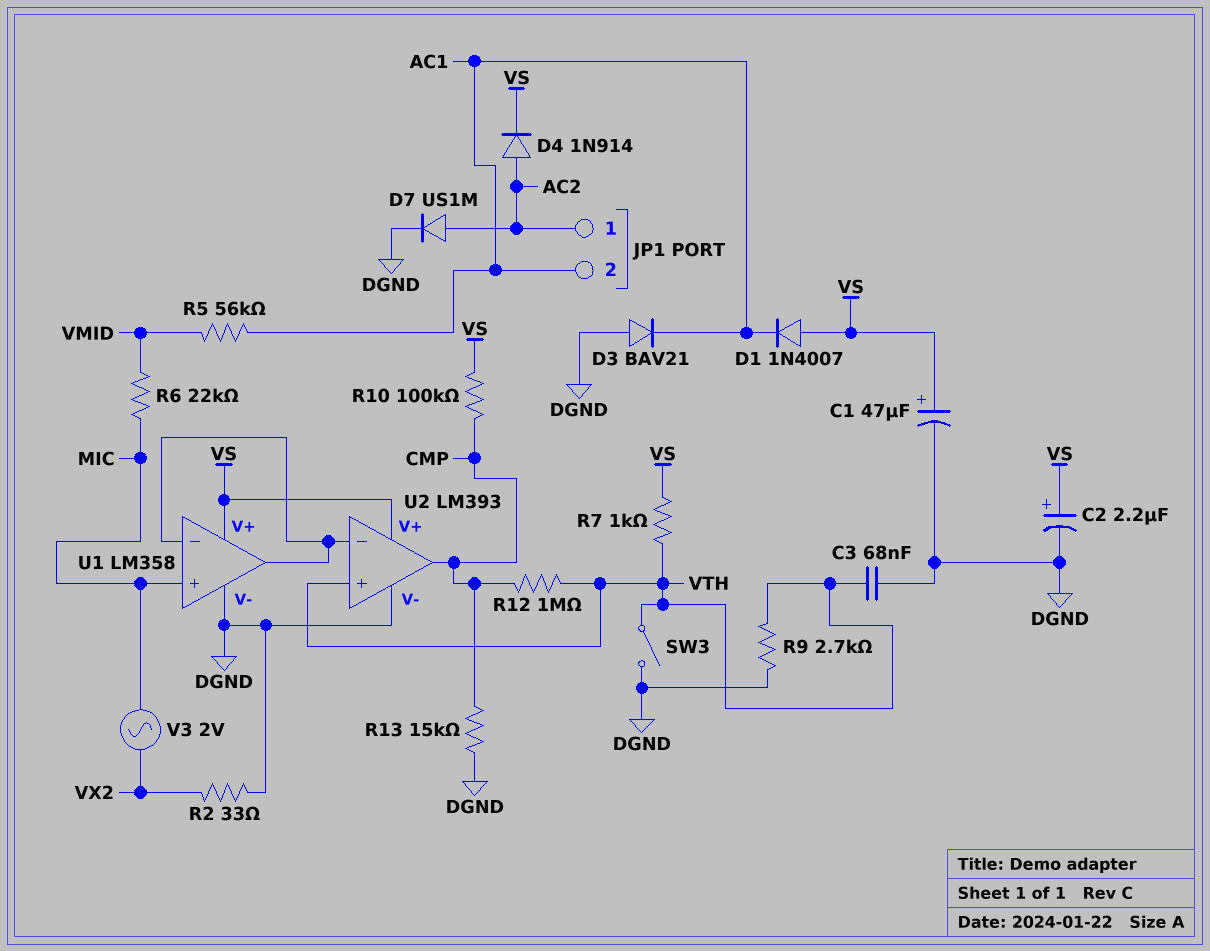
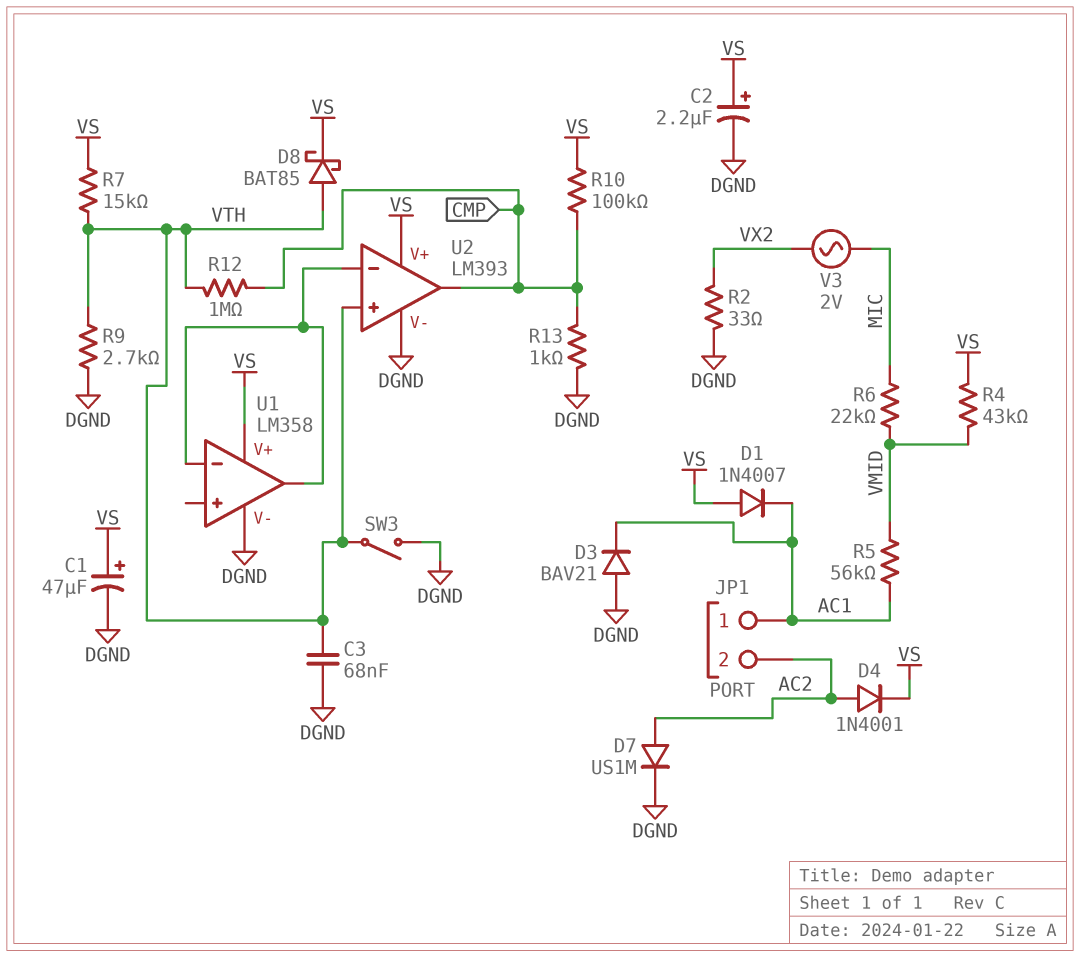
D4: diode 1N914 (A AC2, K VS) -> diode 1N4001 (A AC2, K VS)
D8: none -> schottky BAT85 (A VTH, K VS)
JP1 pin 1: AC2 -> AC1
JP1 pin 2: AC1 -> AC2
R4: none -> 43k (VMID, VS)
R7: 1k (VS, VTH) -> 15k (VS, VTH)
R13: 15k (CMP, DGND) -> 1k (CMP, DGND)
U1 pin in+: MIC -> none

